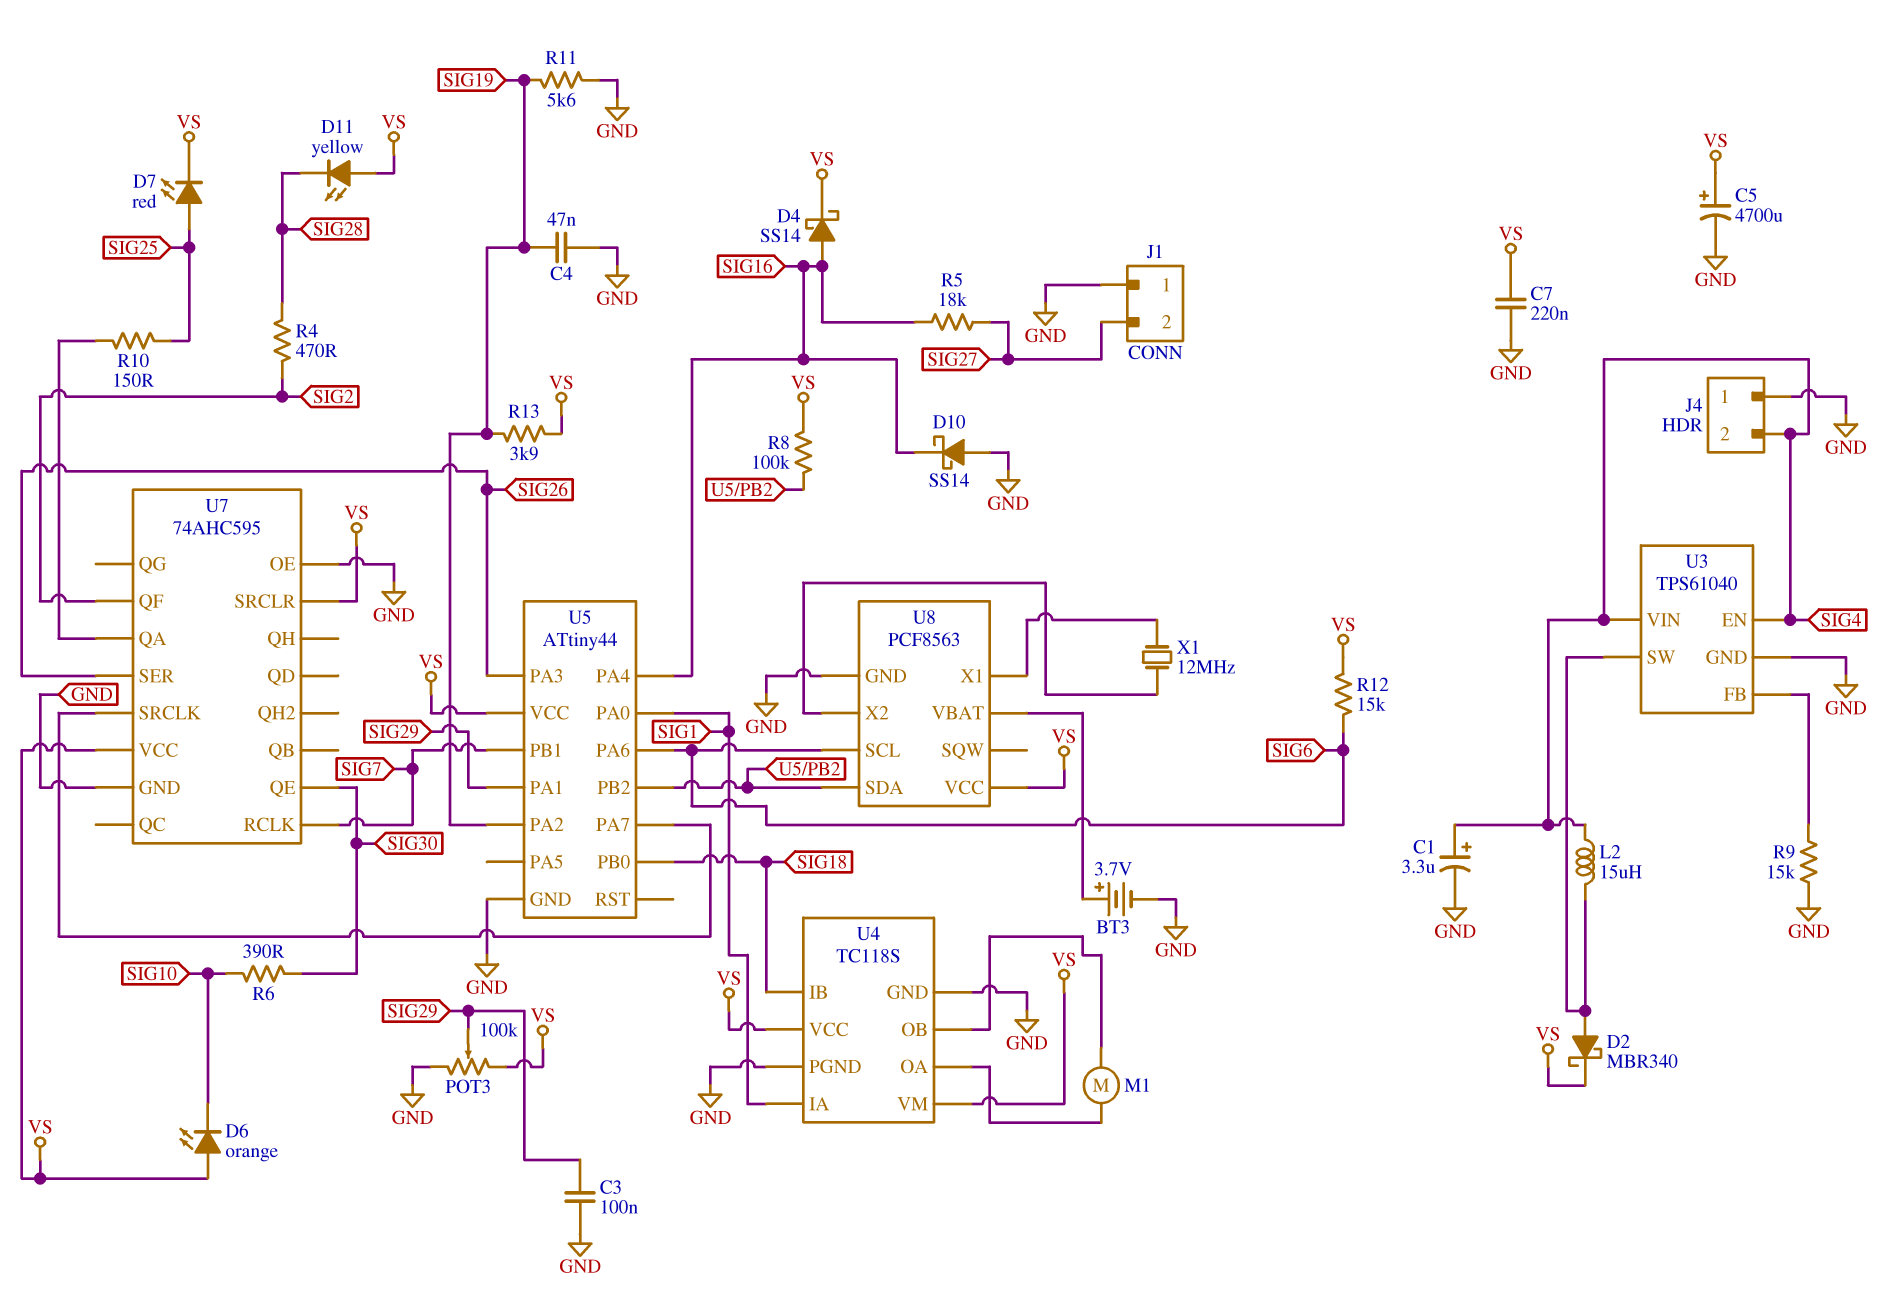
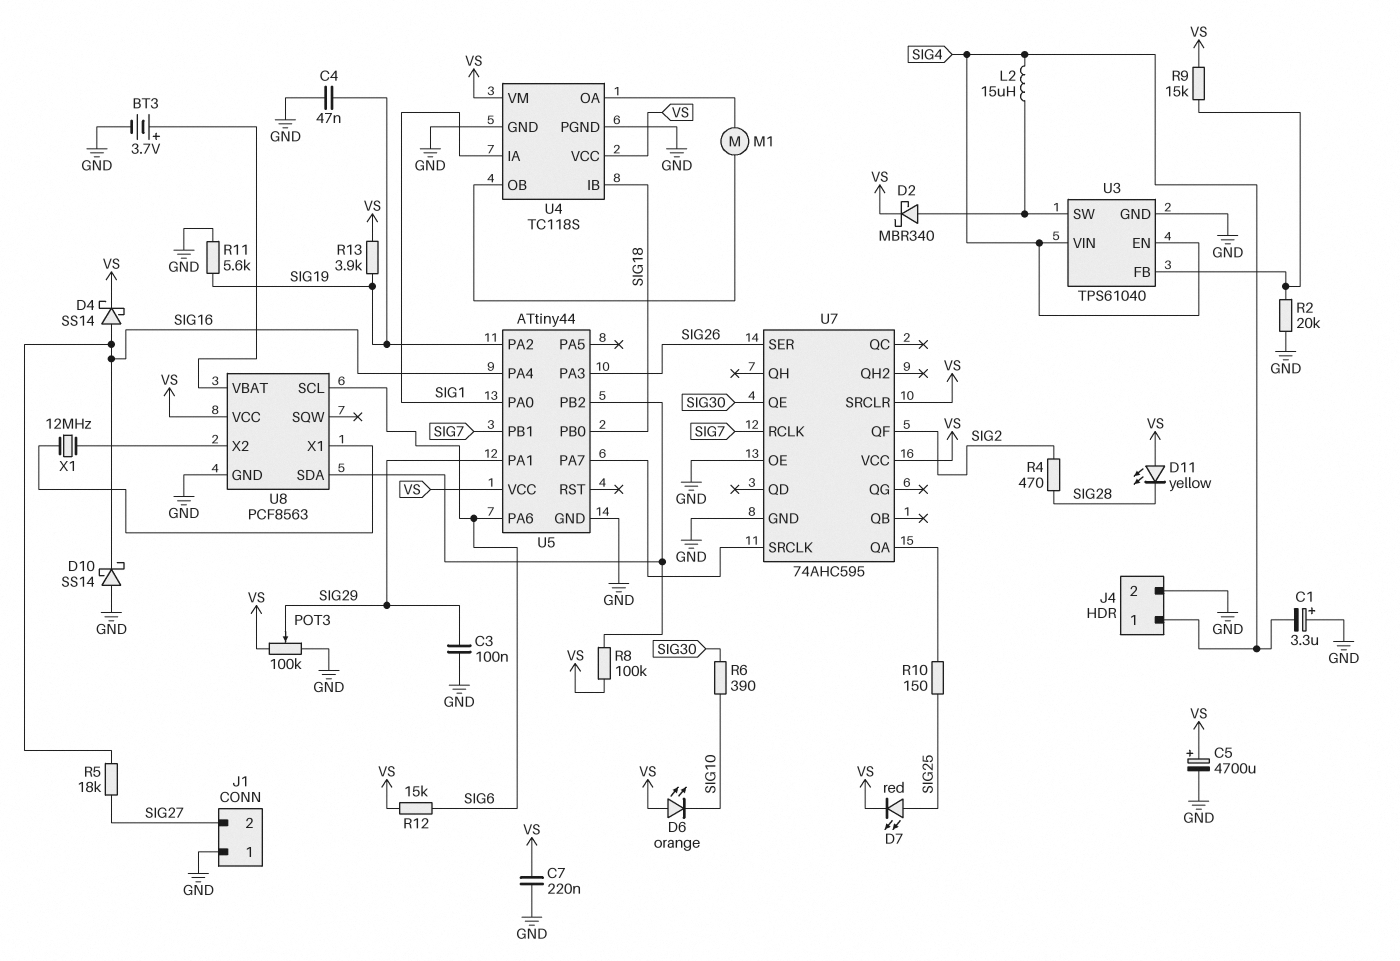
C1: 3.3uF (plus SIG4, minus GND) -> 3.3uF (plus GND, minus SIG4)
J4 pin 1: GND -> SIG4
J4 pin 2: SIG4 -> GND
R2: none -> 20k (GND, U3/FB)
R9: 15k (GND, U3/FB) -> 15k (U3/FB, VS)

